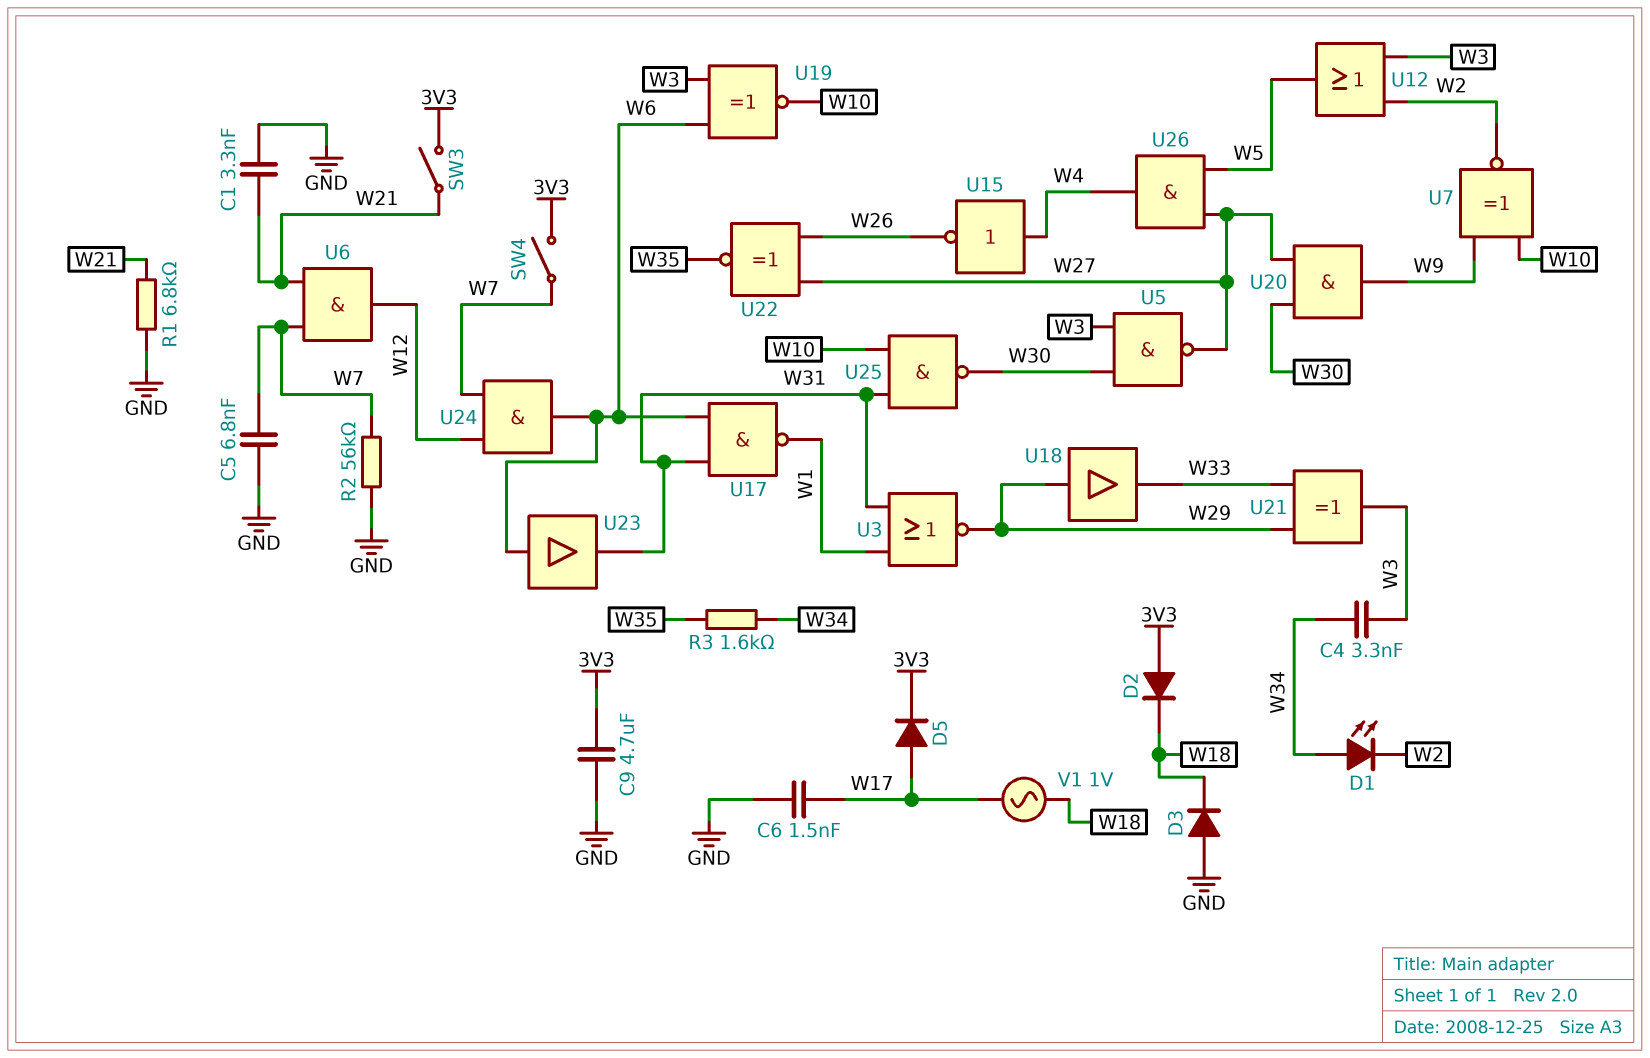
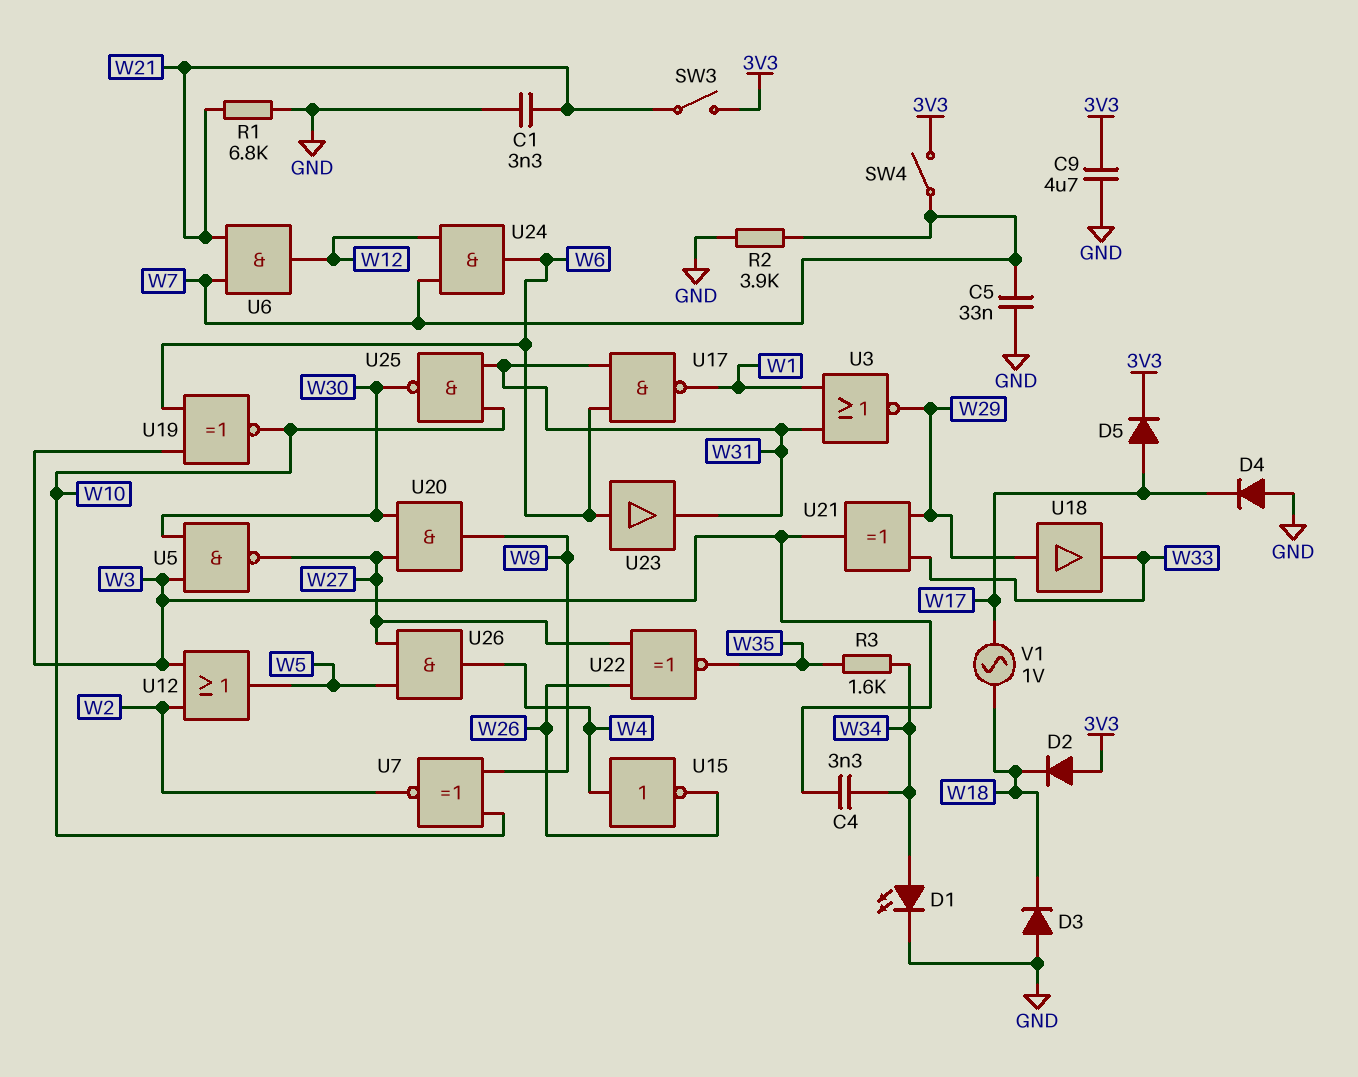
C5: 6.8nF (GND, W7) -> 33nF (GND, W7)
C6: 1.5nF (GND, W17) -> none
D1: LED (A W34, K W2) -> LED (A W34, K GND)
D4: none -> diode (A GND, K W17)
R2: 56k (GND, W7) -> 3.9k (GND, W7)

